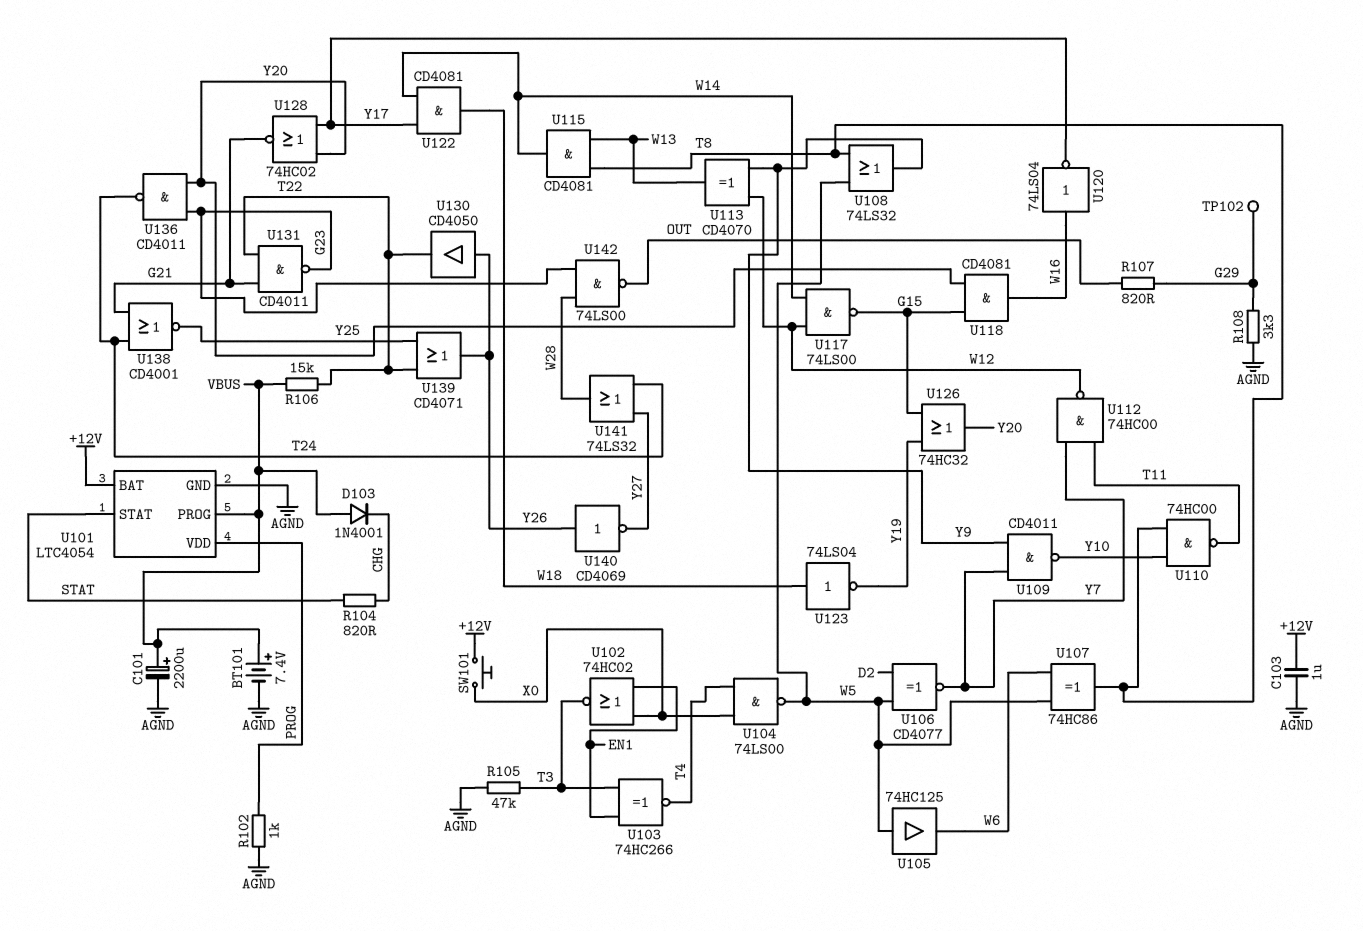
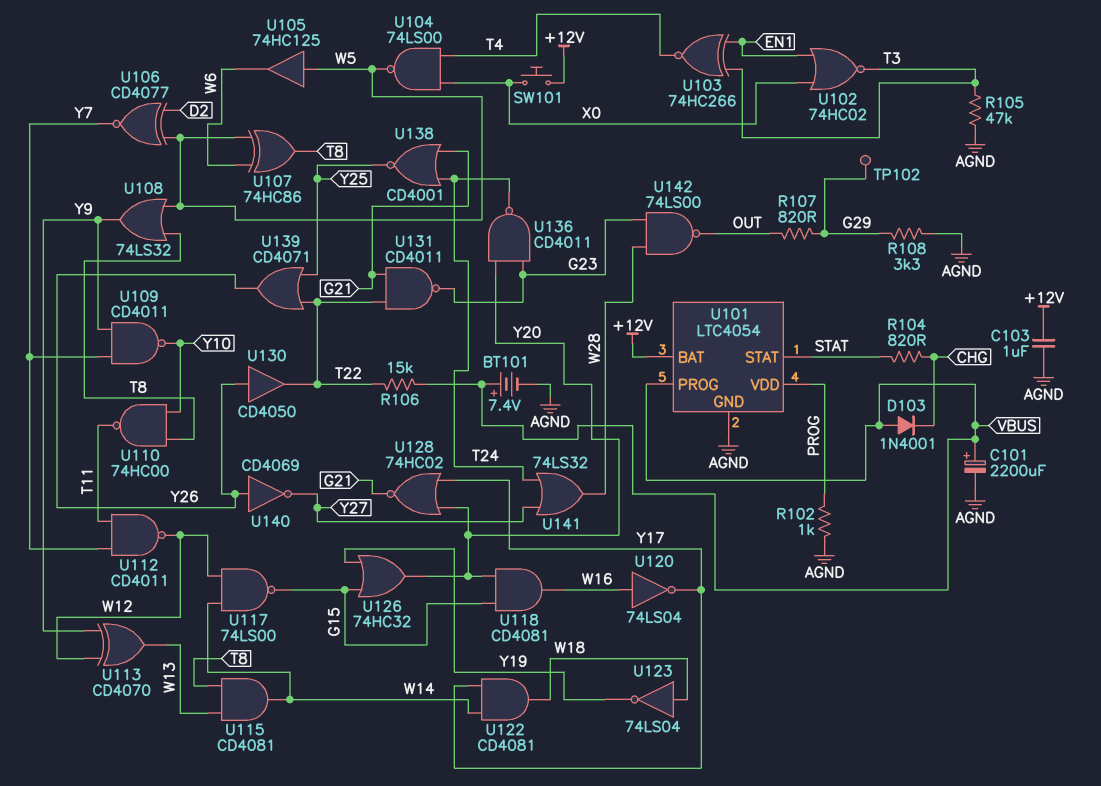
U112: NAND 74HC00 (in T11, in Y7, out W12) -> NAND CD4011 (in T11, in Y7, out W12)

